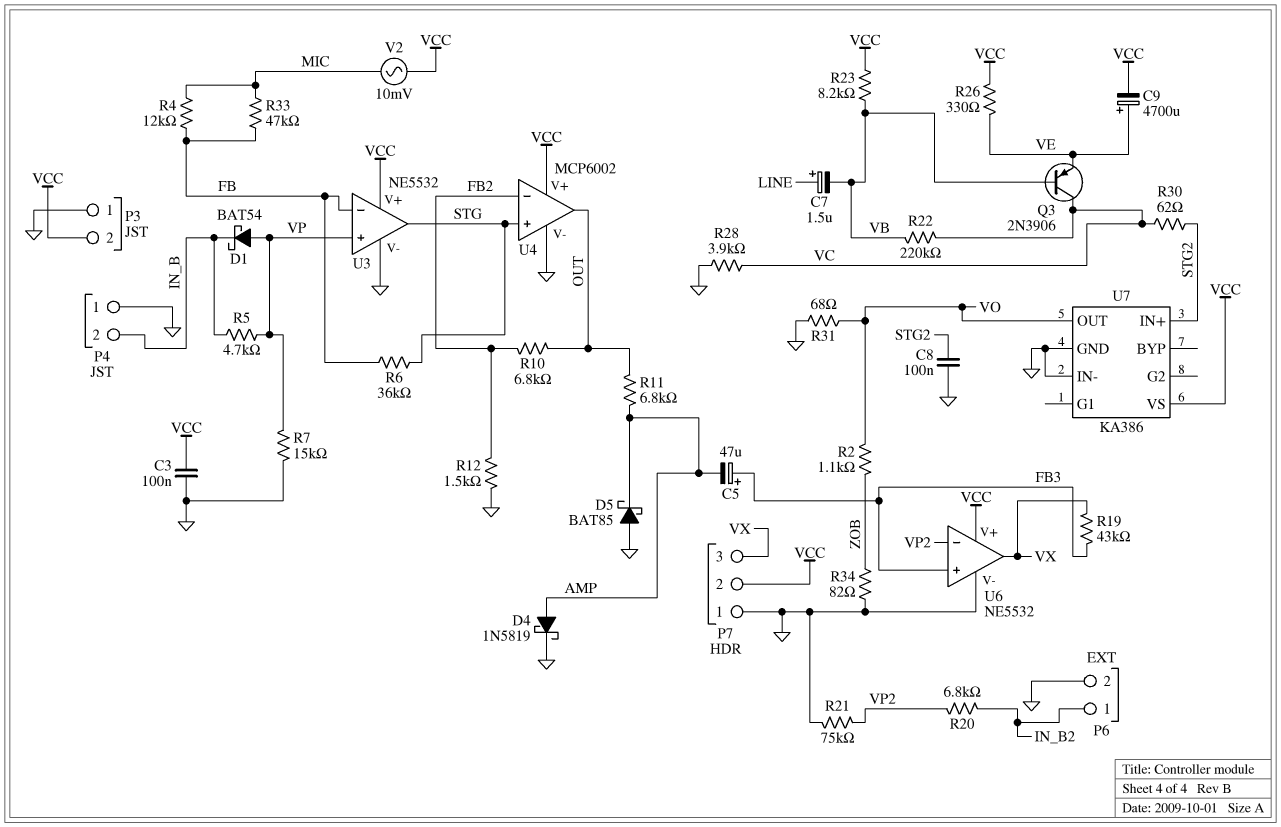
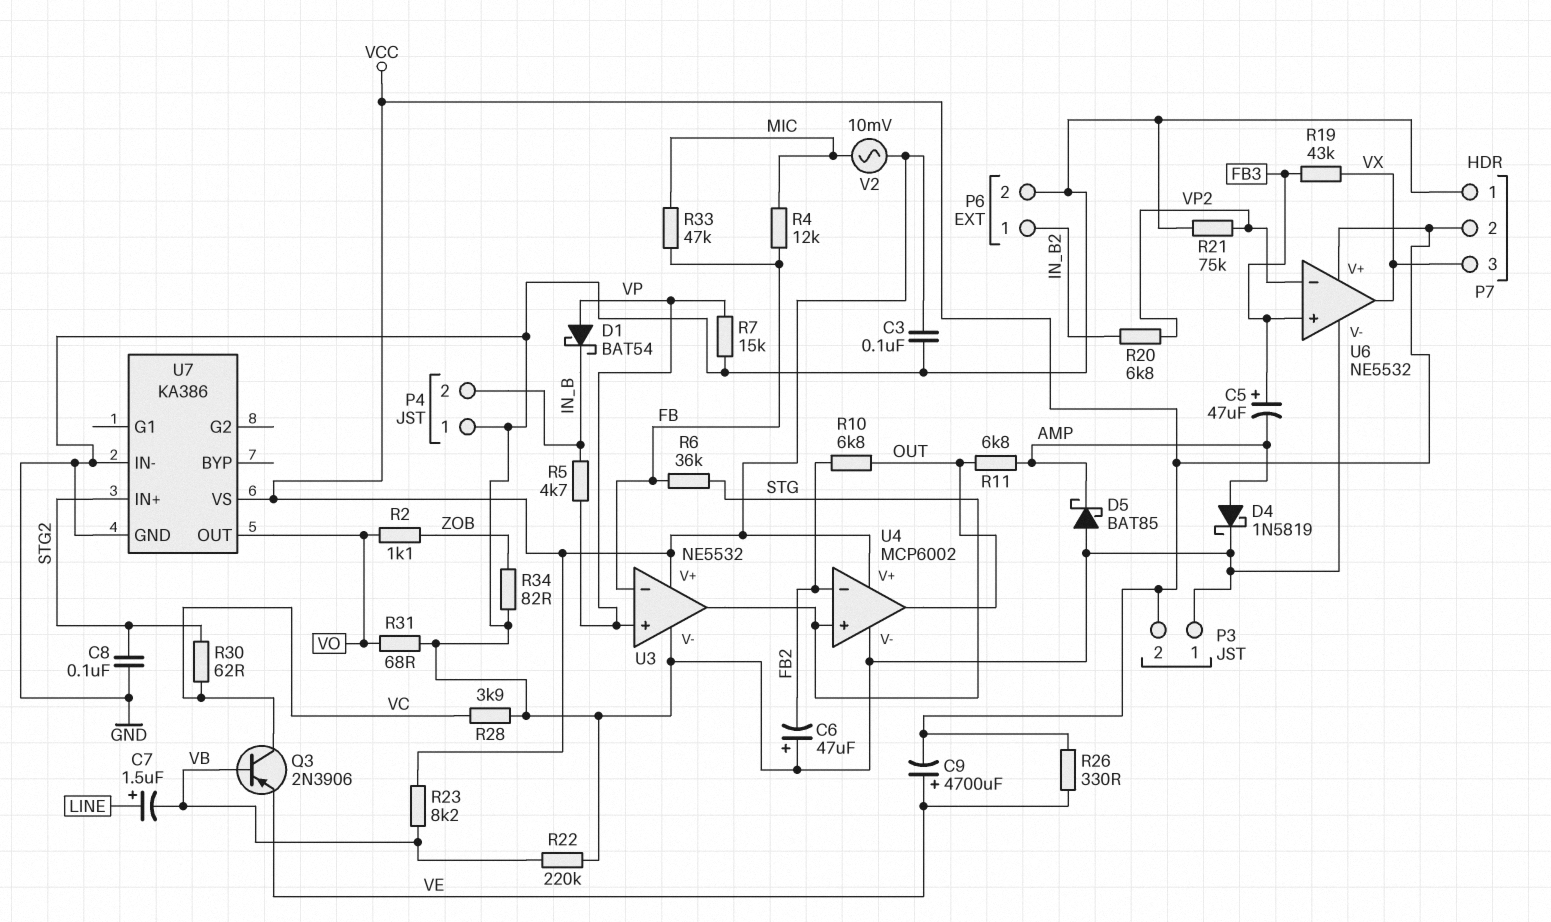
C6: none -> 47uF (plus GND, minus FB2)
R12: 1.5k (FB2, GND) -> none
R22: 220k (VB, VC) -> 220k (GND, VB)

